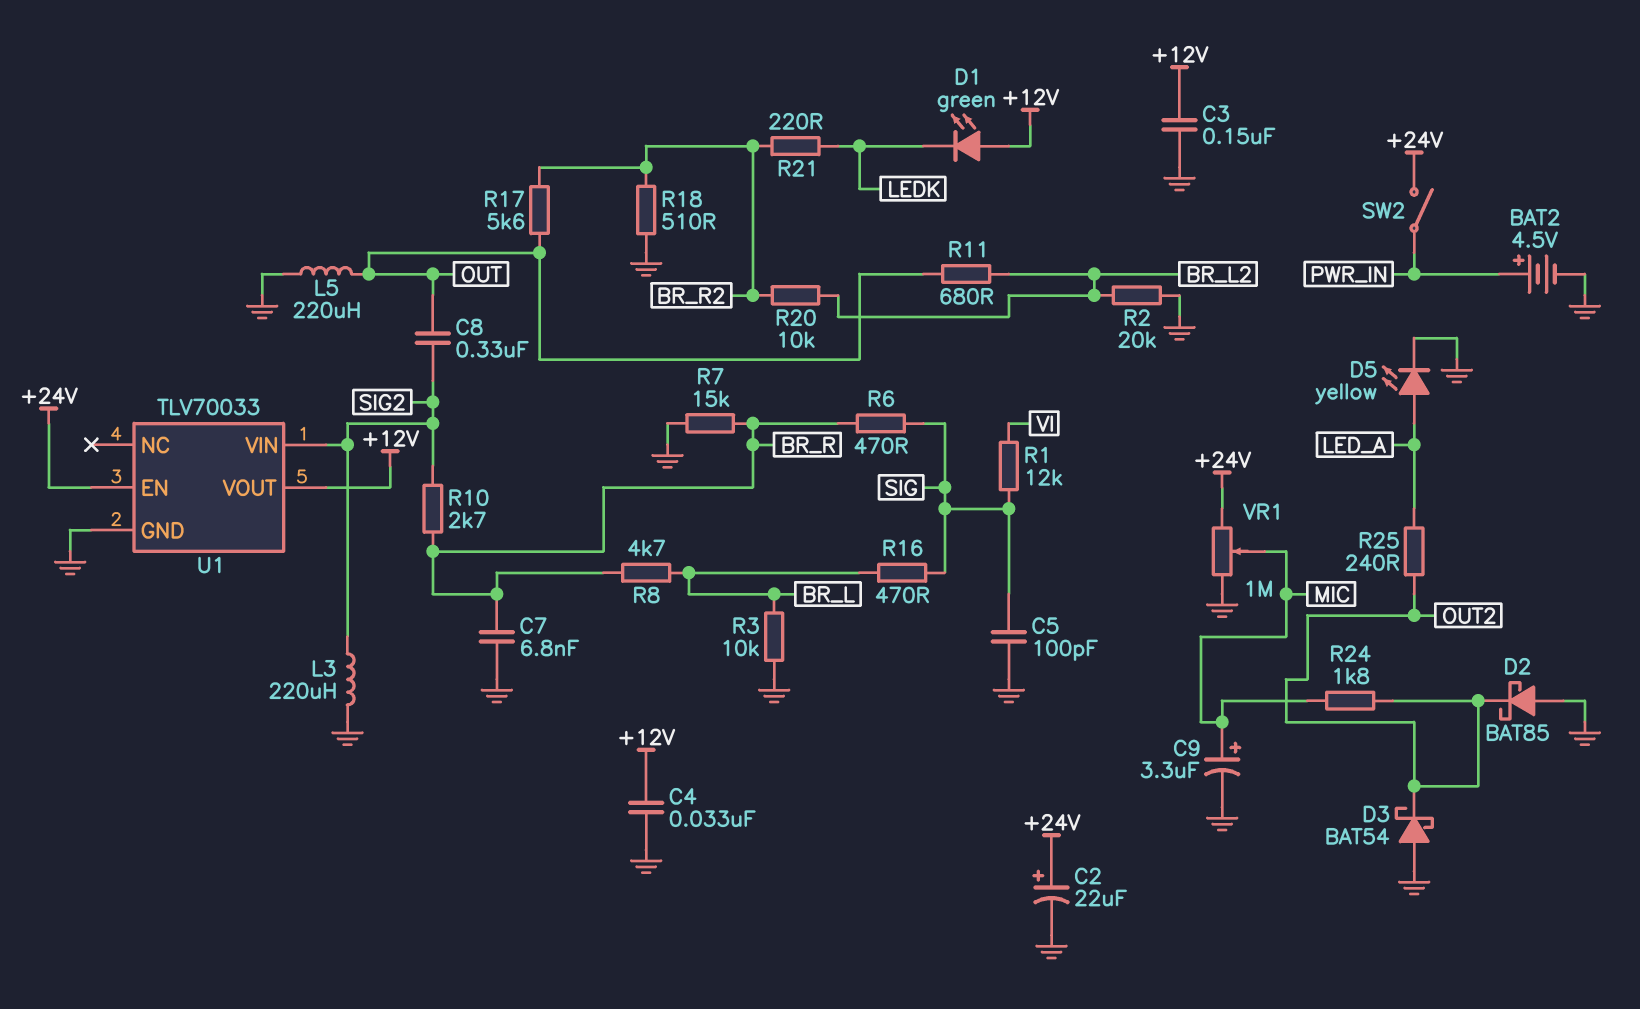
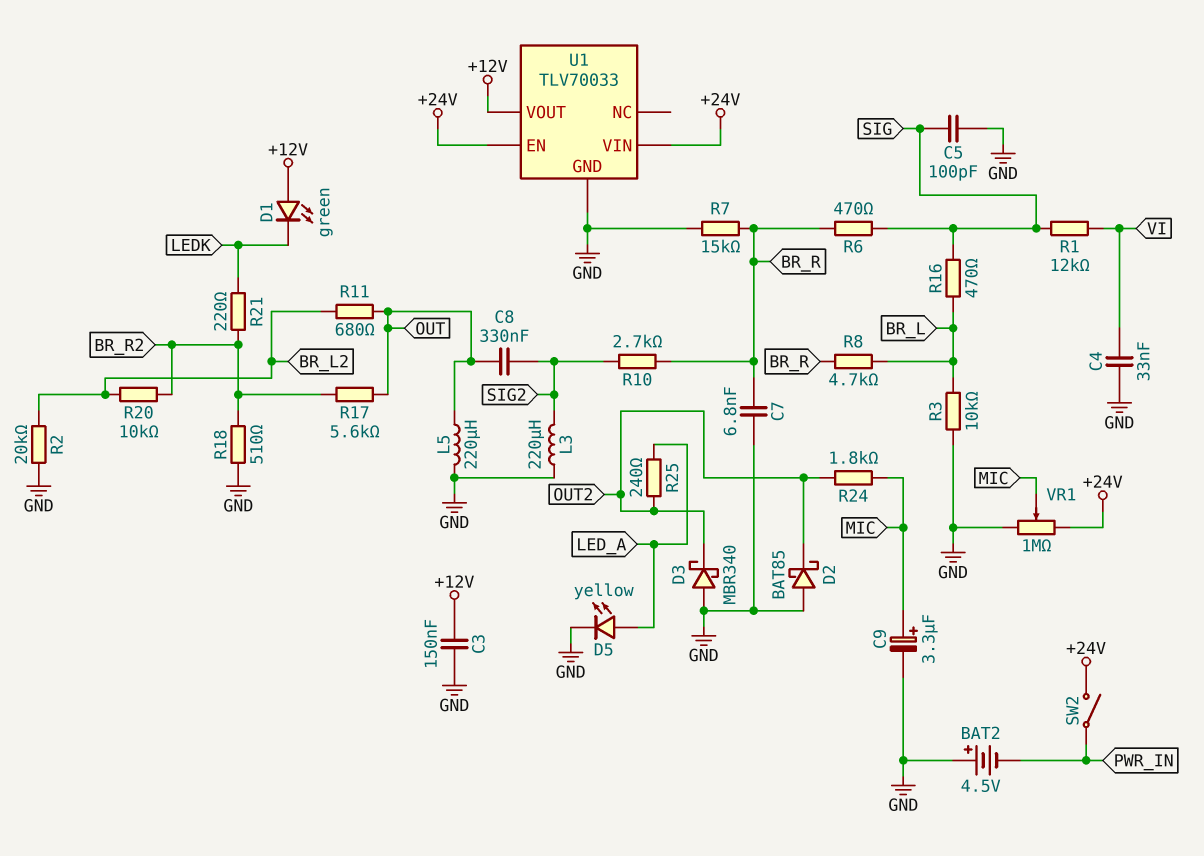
BAT2: 4.5V (plus PWR_IN, minus GND) -> 4.5V (plus GND, minus PWR_IN)
C2: 22uF (plus +24V, minus GND) -> none
C4: 33nF (+12V, GND) -> 33nF (GND, VI)
D3: schottky BAT54 (A GND, K OUT2) -> schottky MBR340 (A GND, K OUT2)
U1 pin VIN: SIG2 -> +24V

